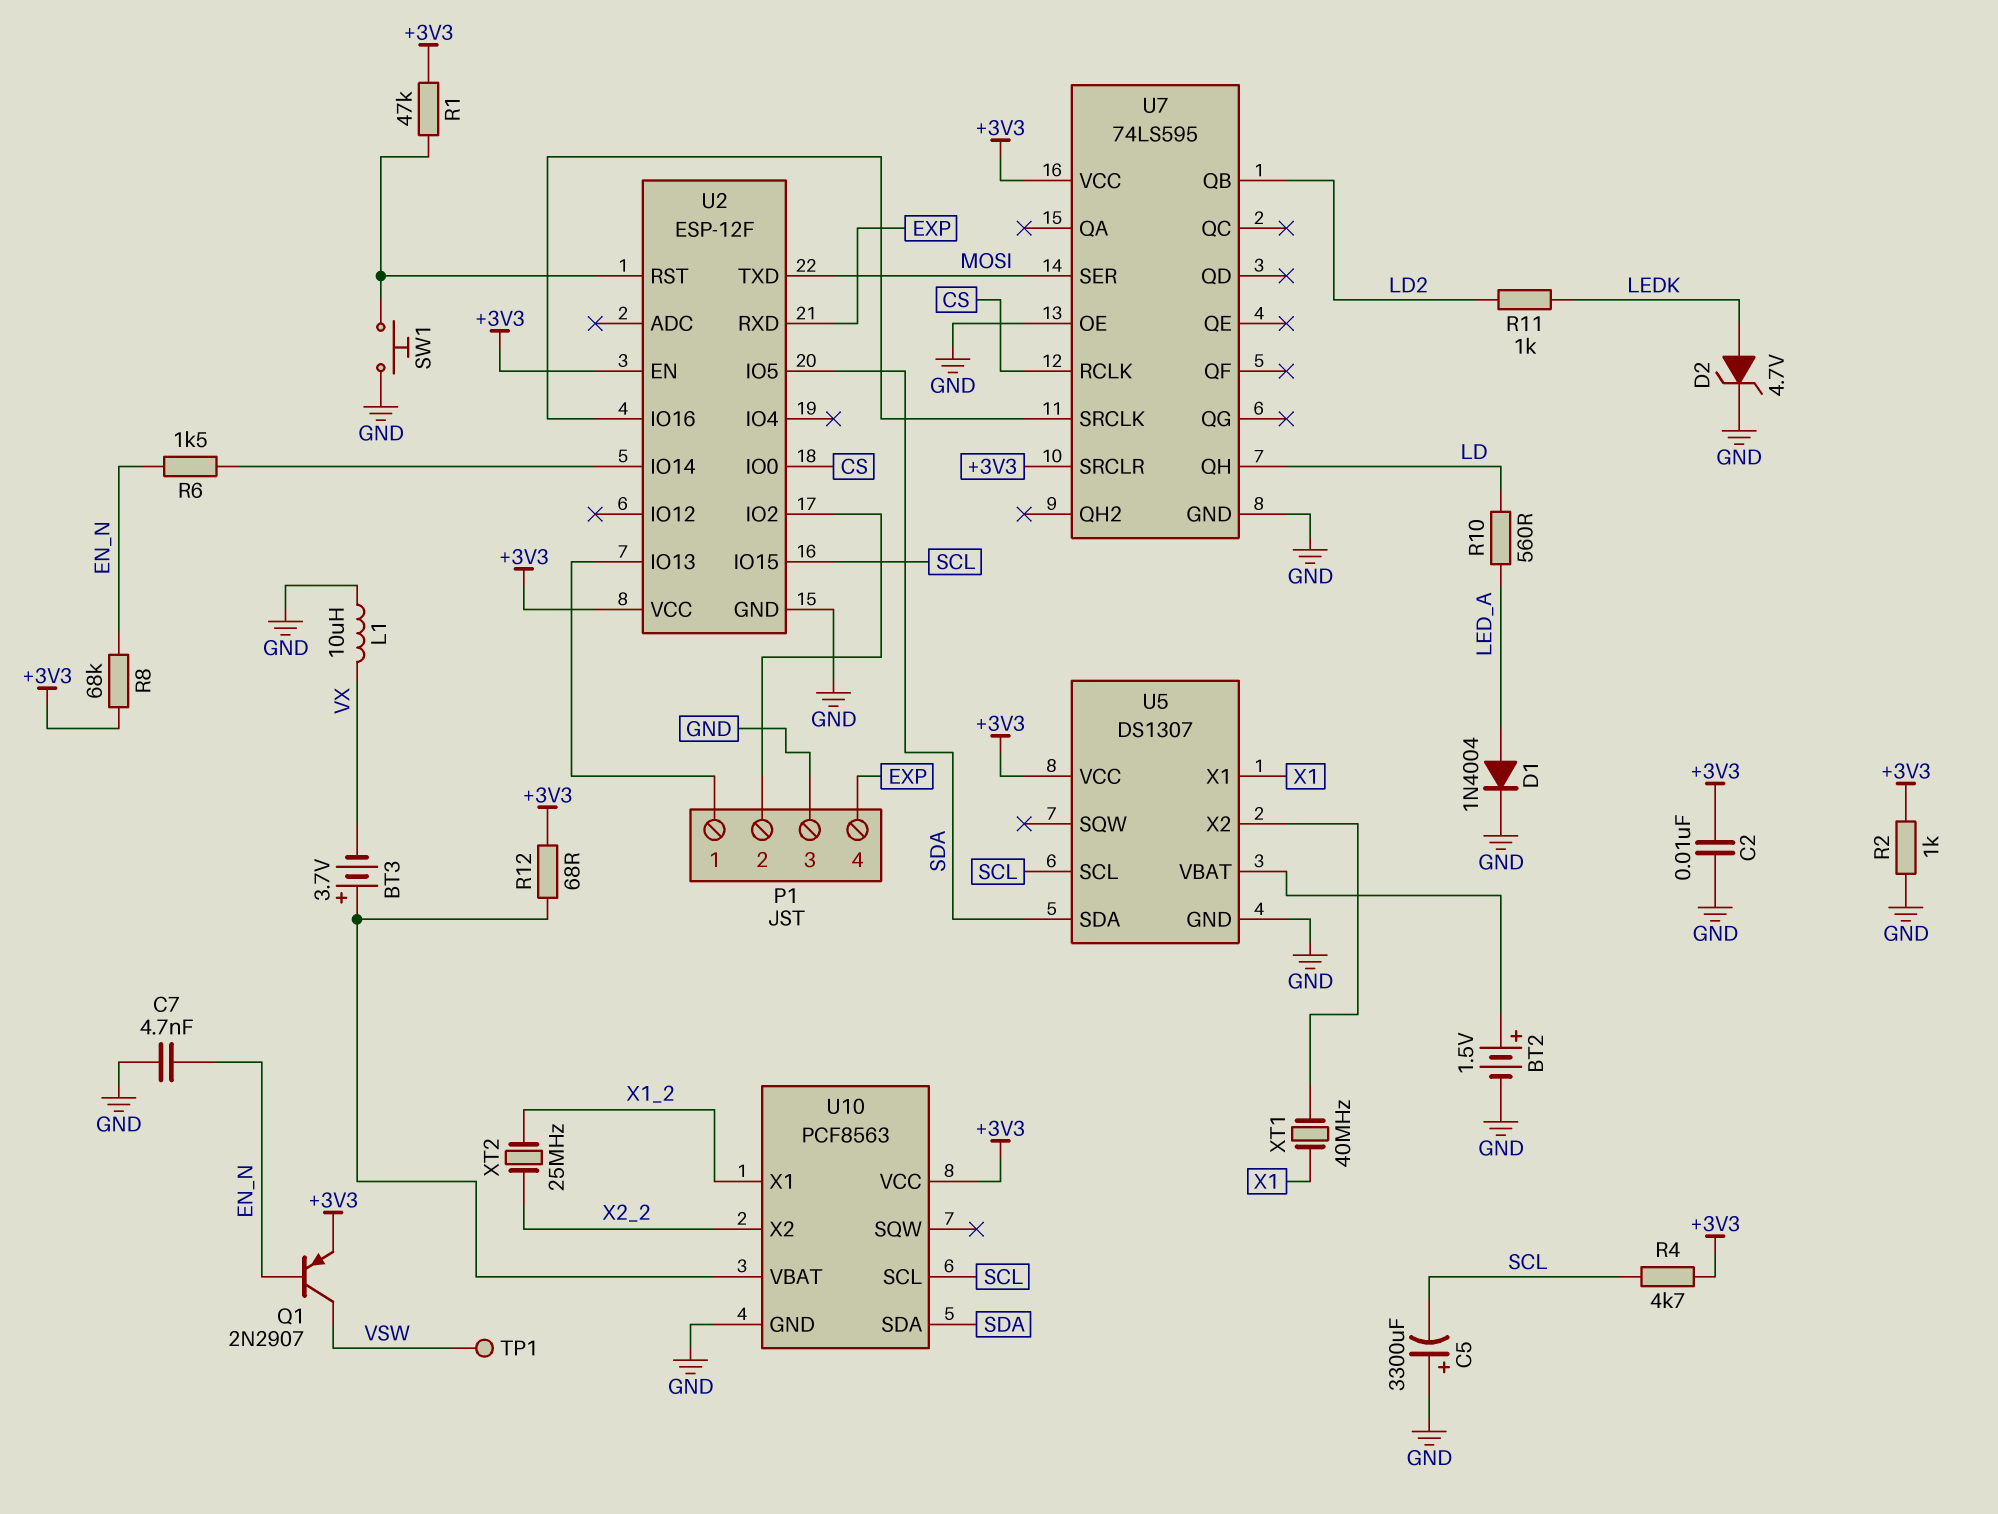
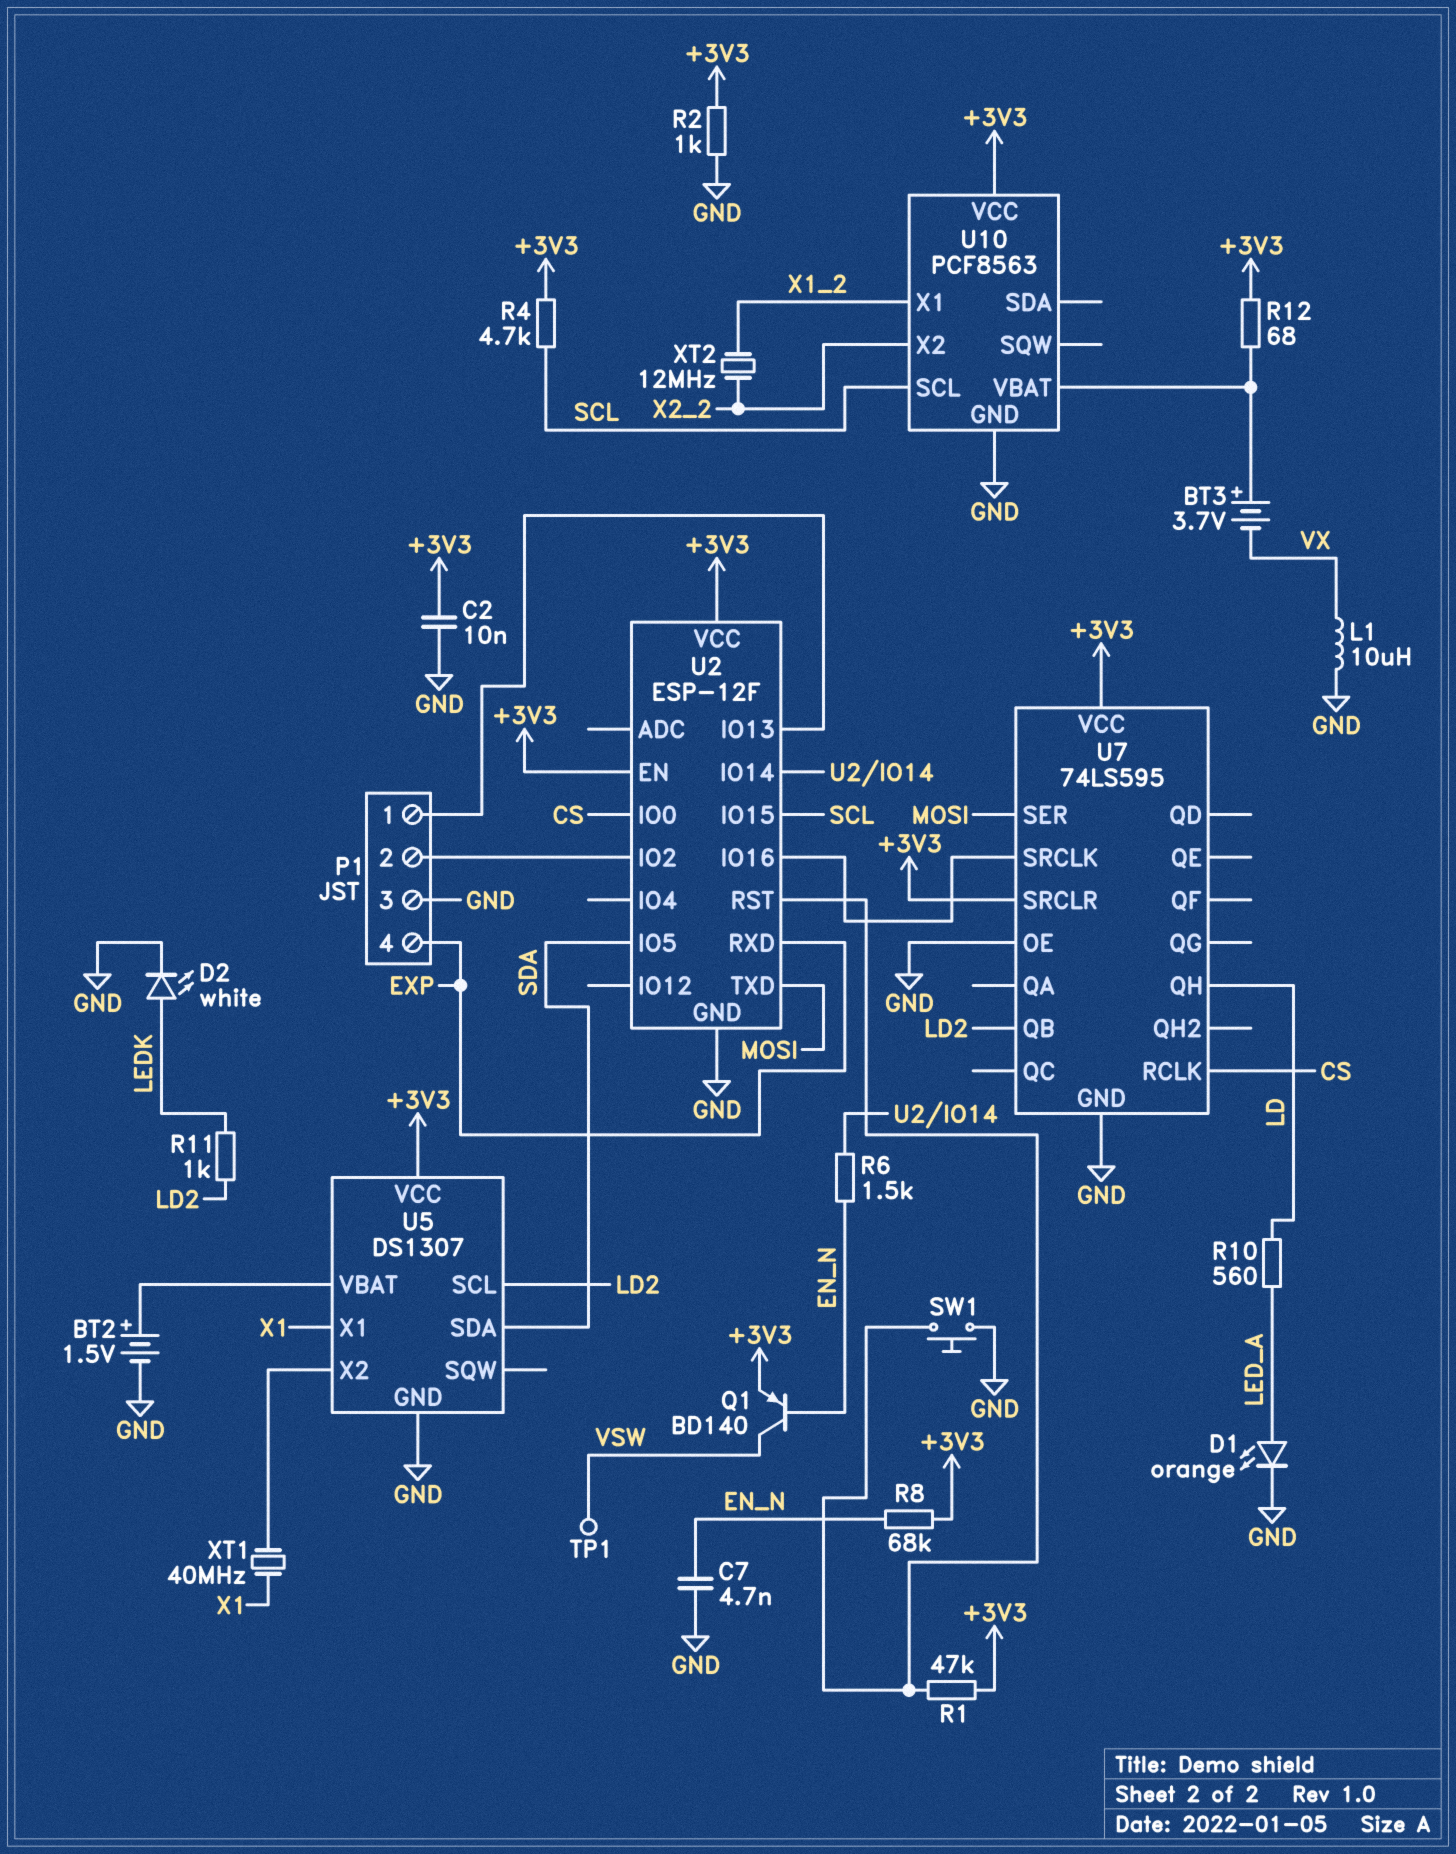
C5: 3300uF (plus GND, minus SCL) -> none
D1: diode 1N4004 (A LED_A, K GND) -> LED orange (A LED_A, K GND)
D2: zener 4.7V (A LEDK, K GND) -> LED white (A LEDK, K GND)
Q1: PNP 2N2907 (B EN_N, C VSW, E +3V3) -> PNP BD140 (B EN_N, C VSW, E +3V3)
U5 pin SCL: SCL -> LD2
U10 pin SDA: SDA -> none
XT2: 25MHz (X1_2, X2_2) -> 12MHz (X1_2, X2_2)

